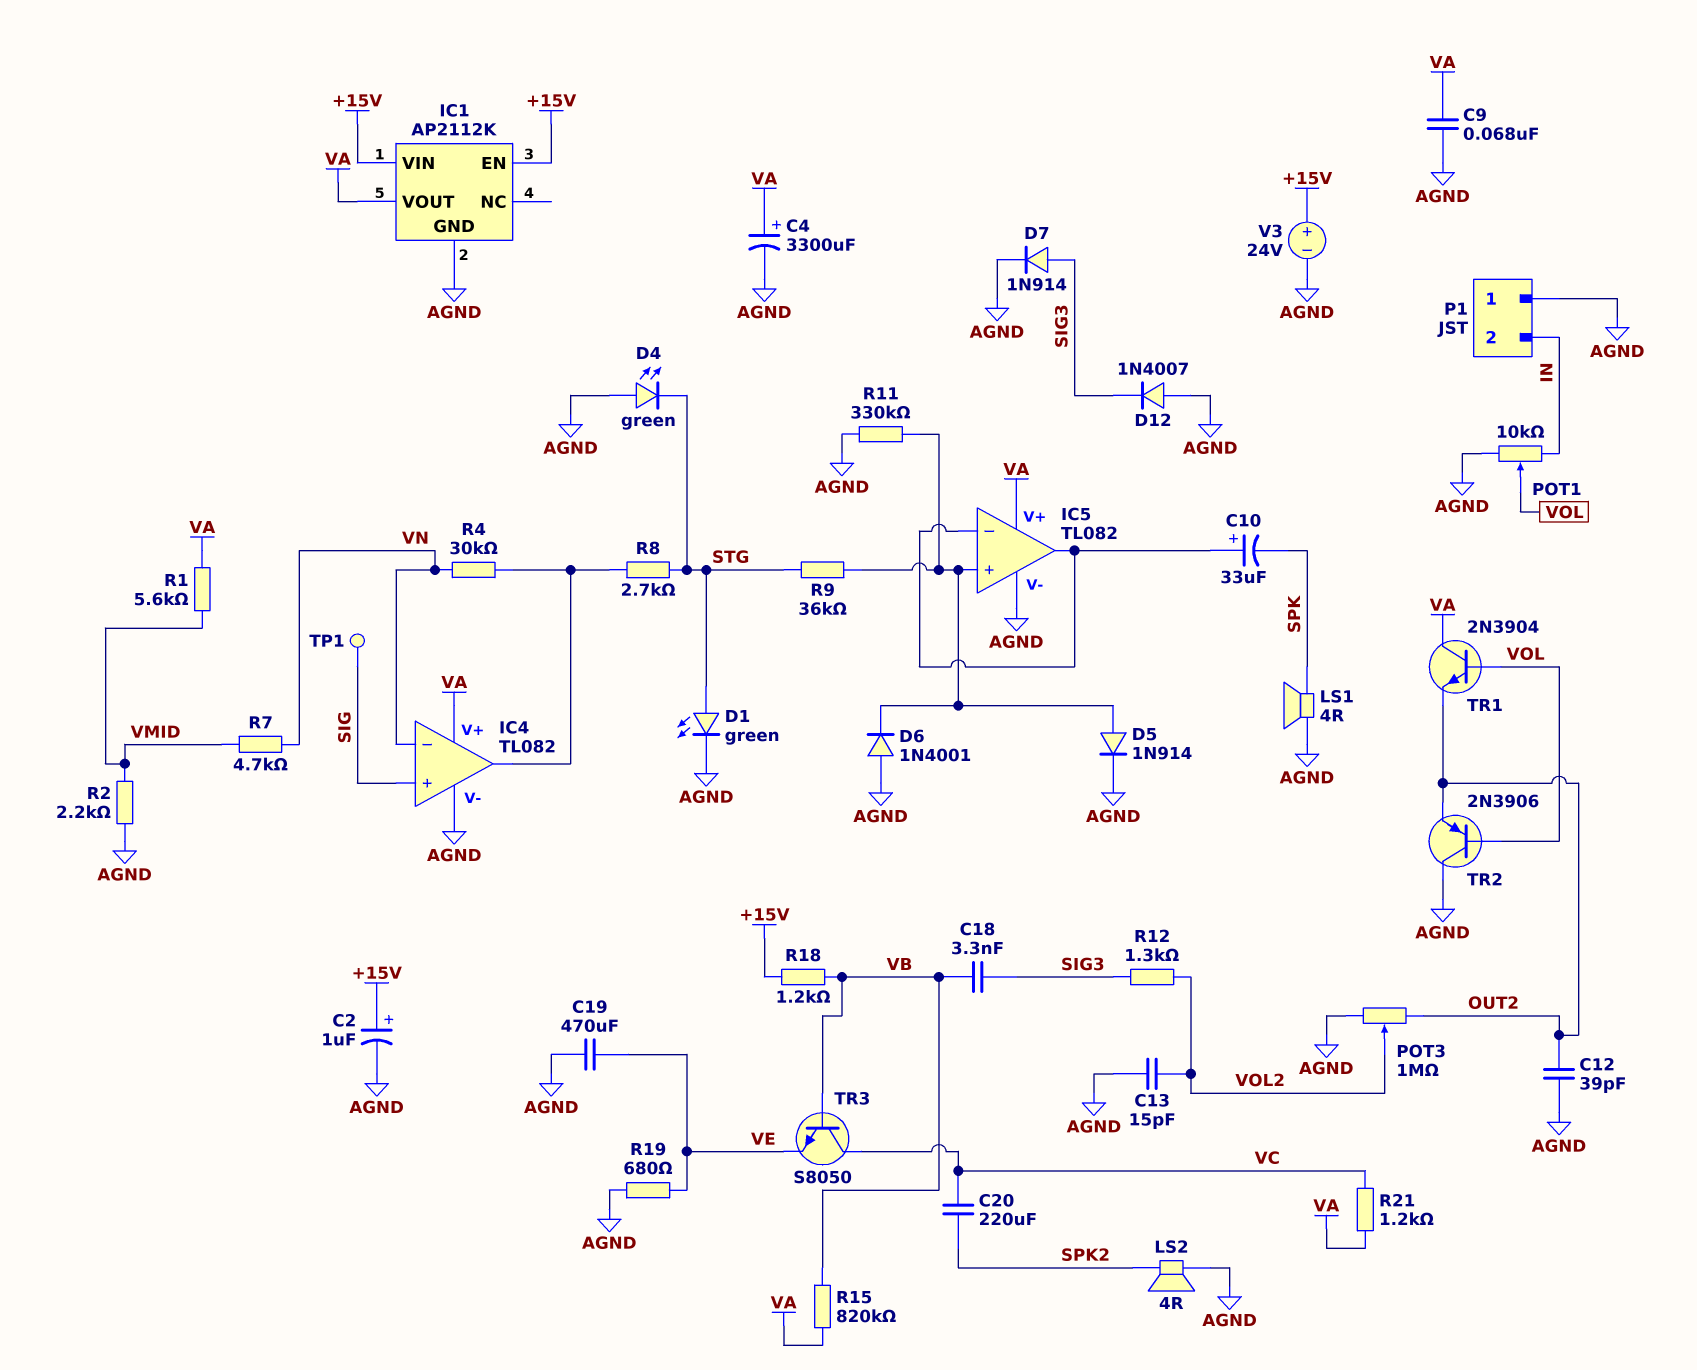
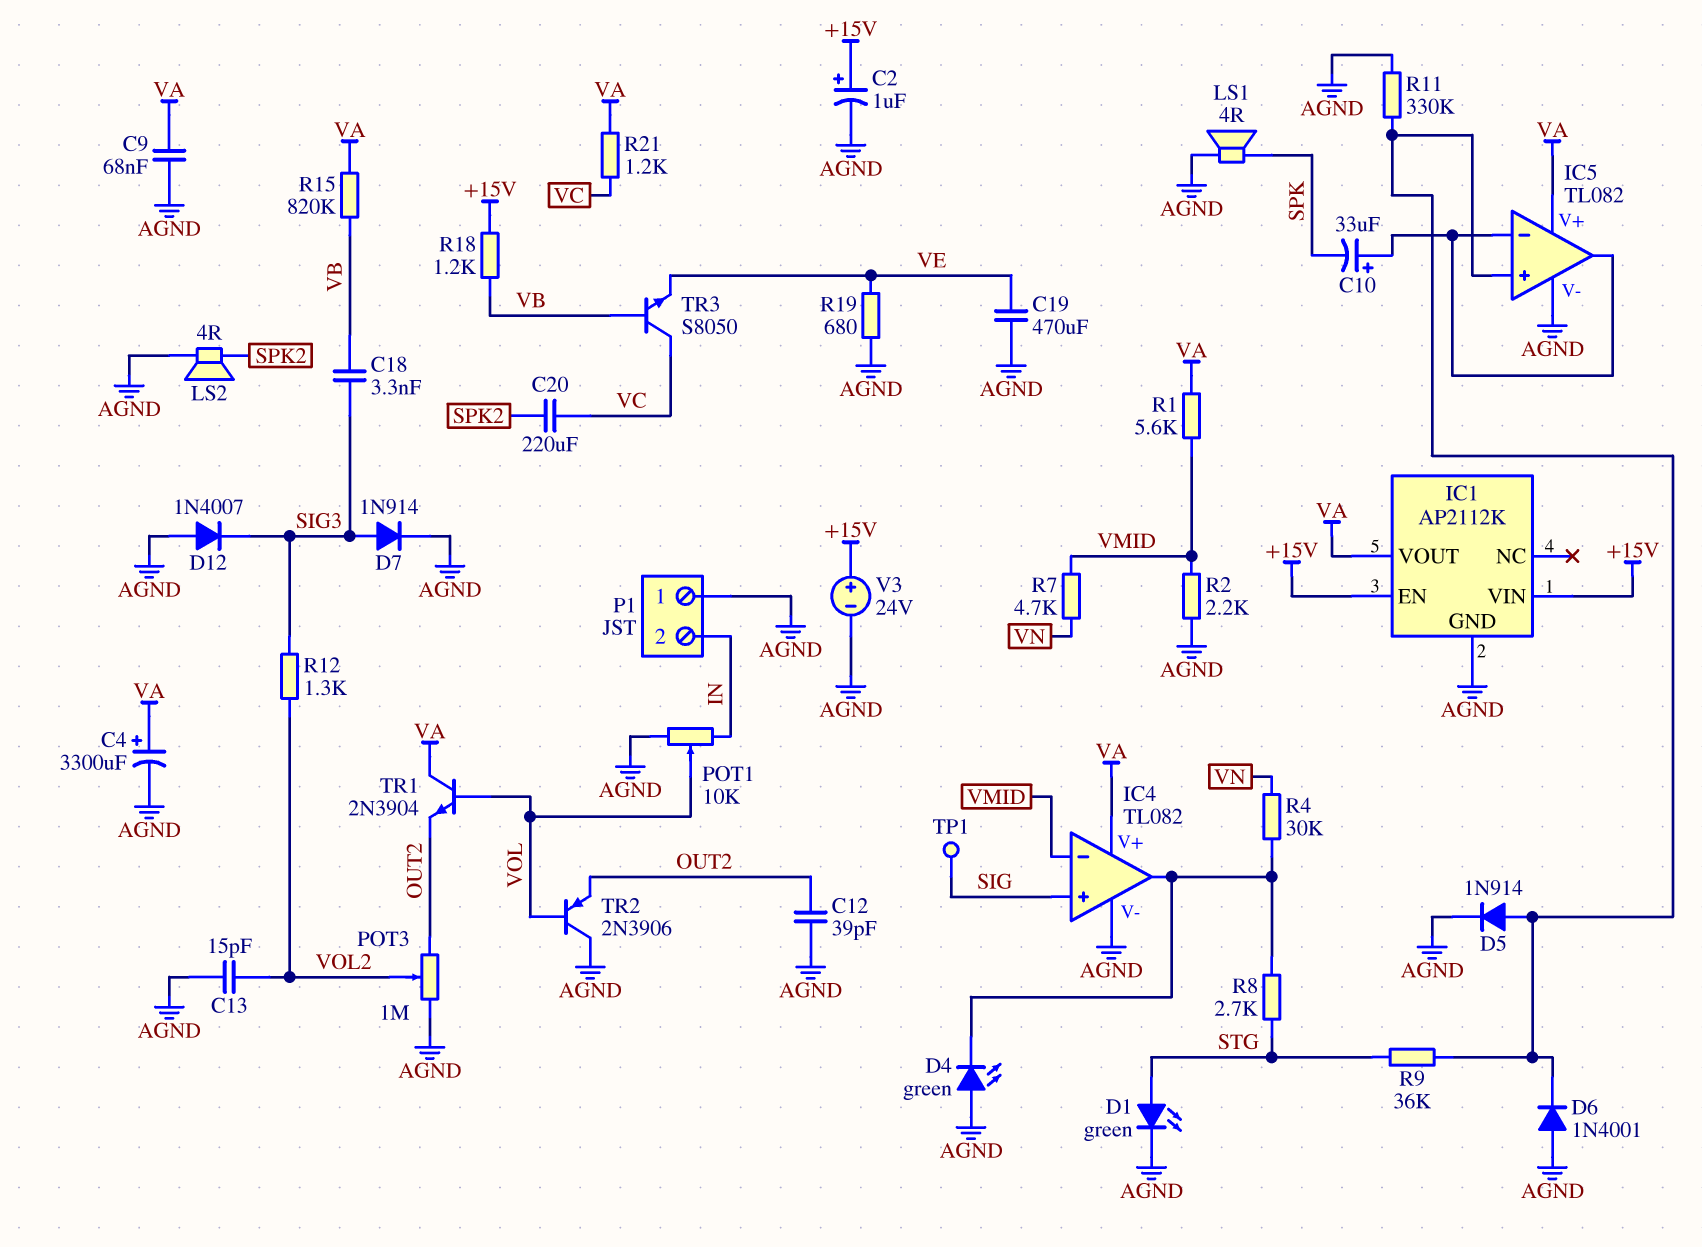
D4: LED green (A AGND, K STG) -> LED green (A AGND, K IC4/out)
IC4 pin in-: VN -> VMID

